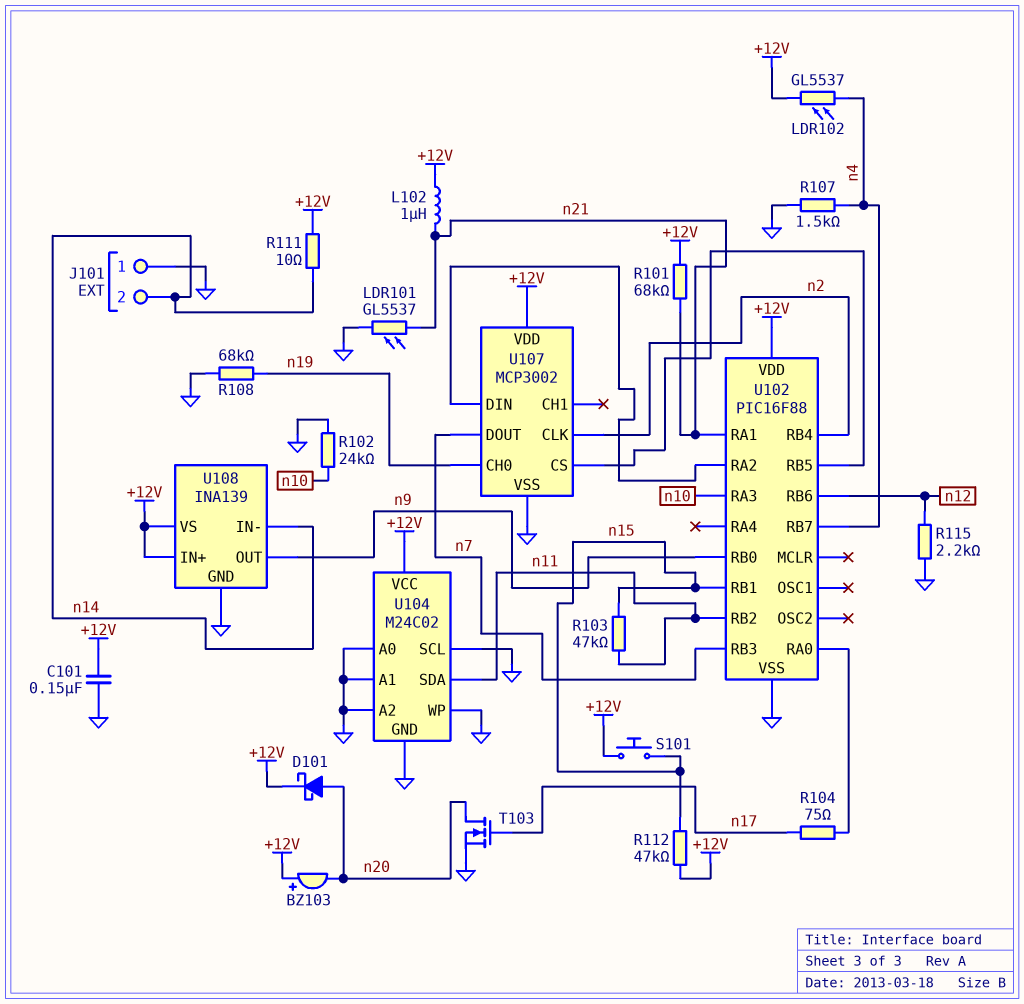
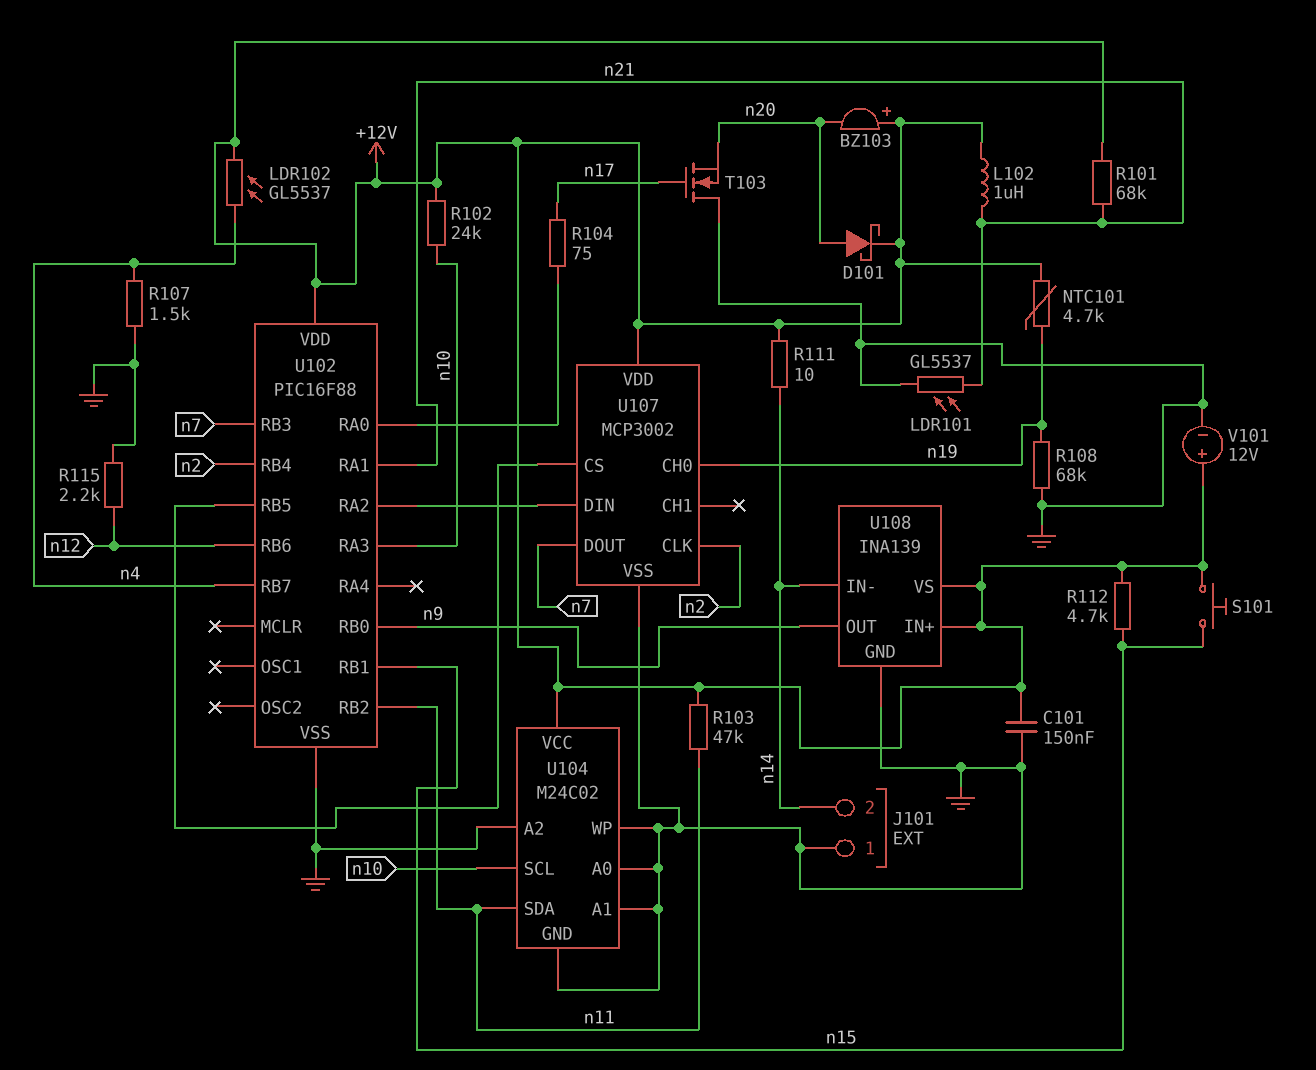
NTC101: none -> 4.7k (+12V, n19)
R102: 24k (GND, n10) -> 24k (+12V, n10)
R103: 47k (n11, n15) -> 47k (+12V, n11)
R112: 47k (+12V, n15) -> 4.7k (+12V, n15)
T103: NMOS (G n17, D n20, S GND) -> NMOS (G n17, D GND, S n20)
U104 pin SCL: GND -> n10
V101: none -> 12V (plus +12V, minus GND)

